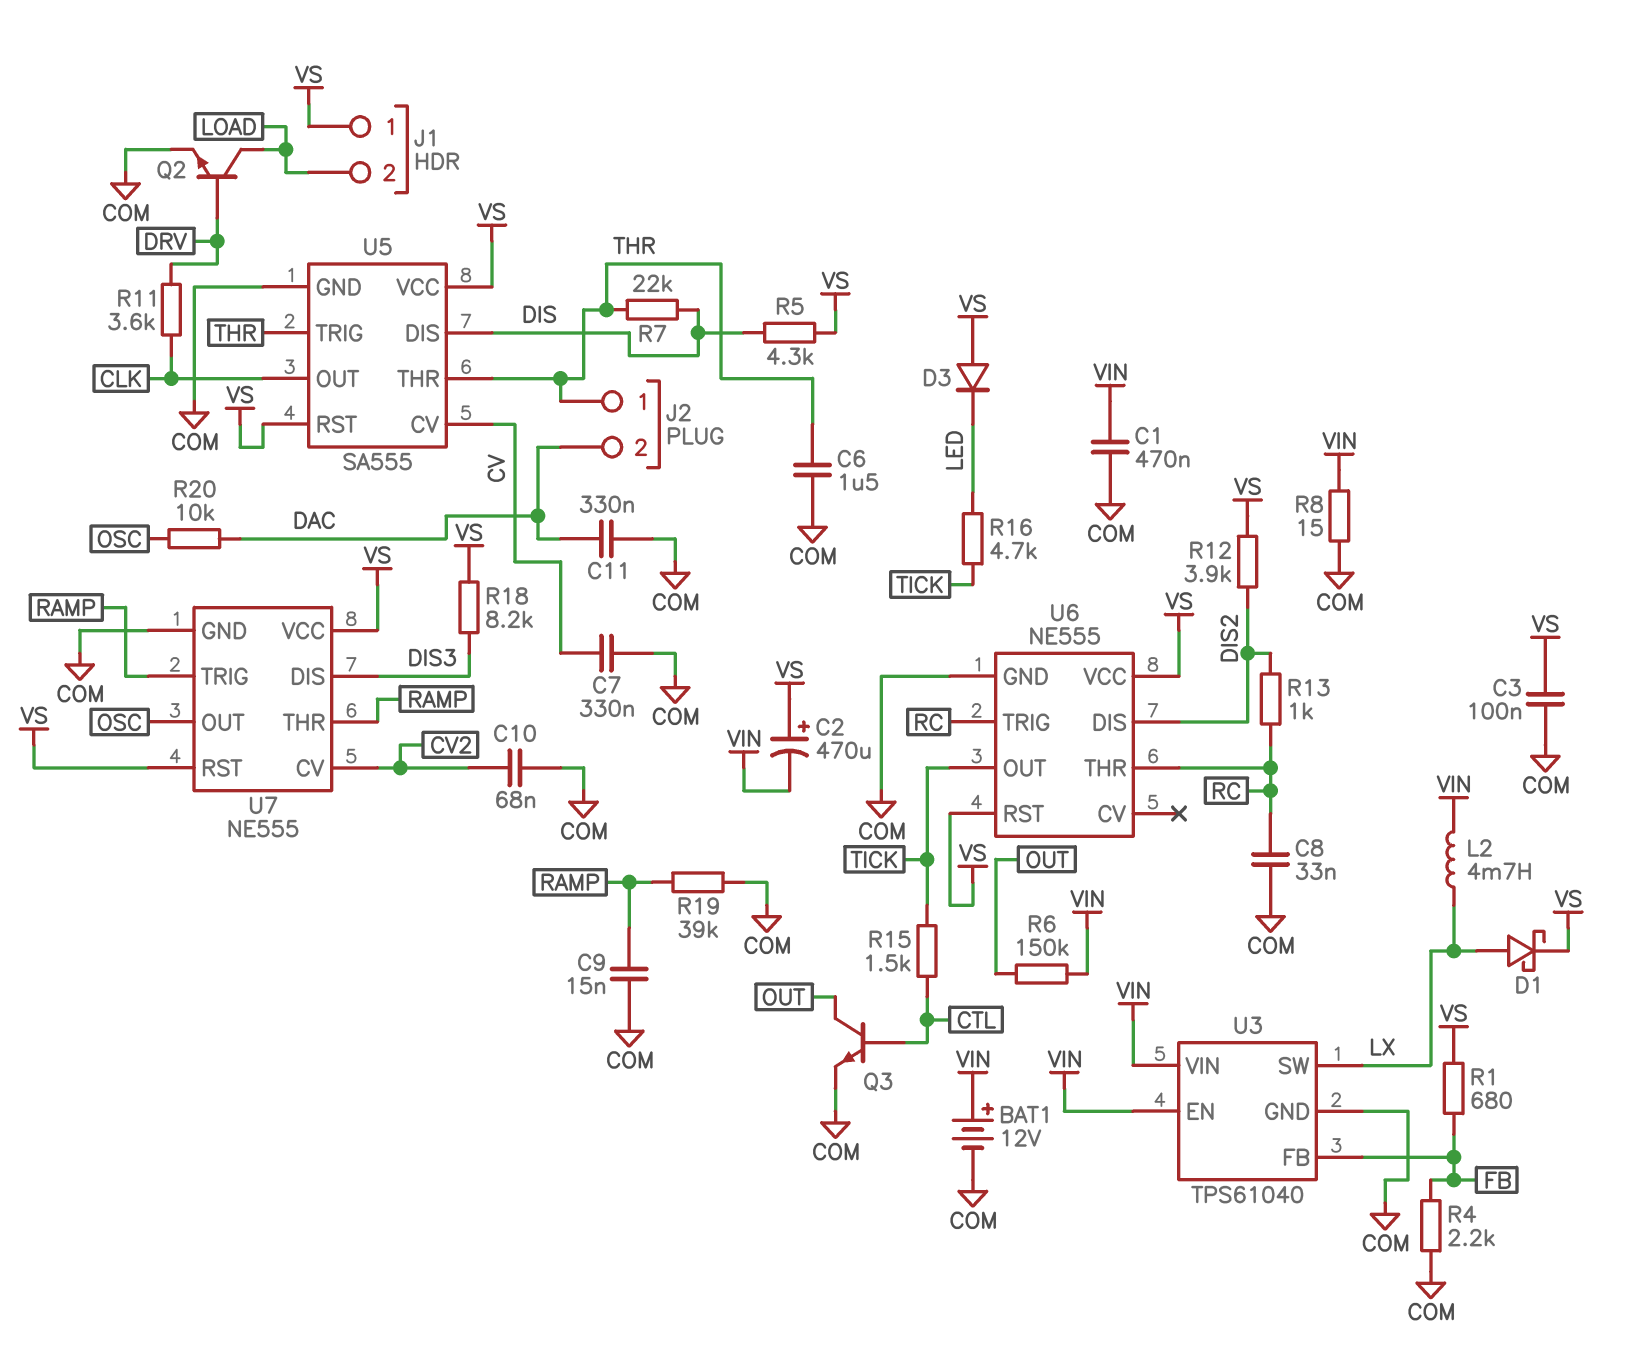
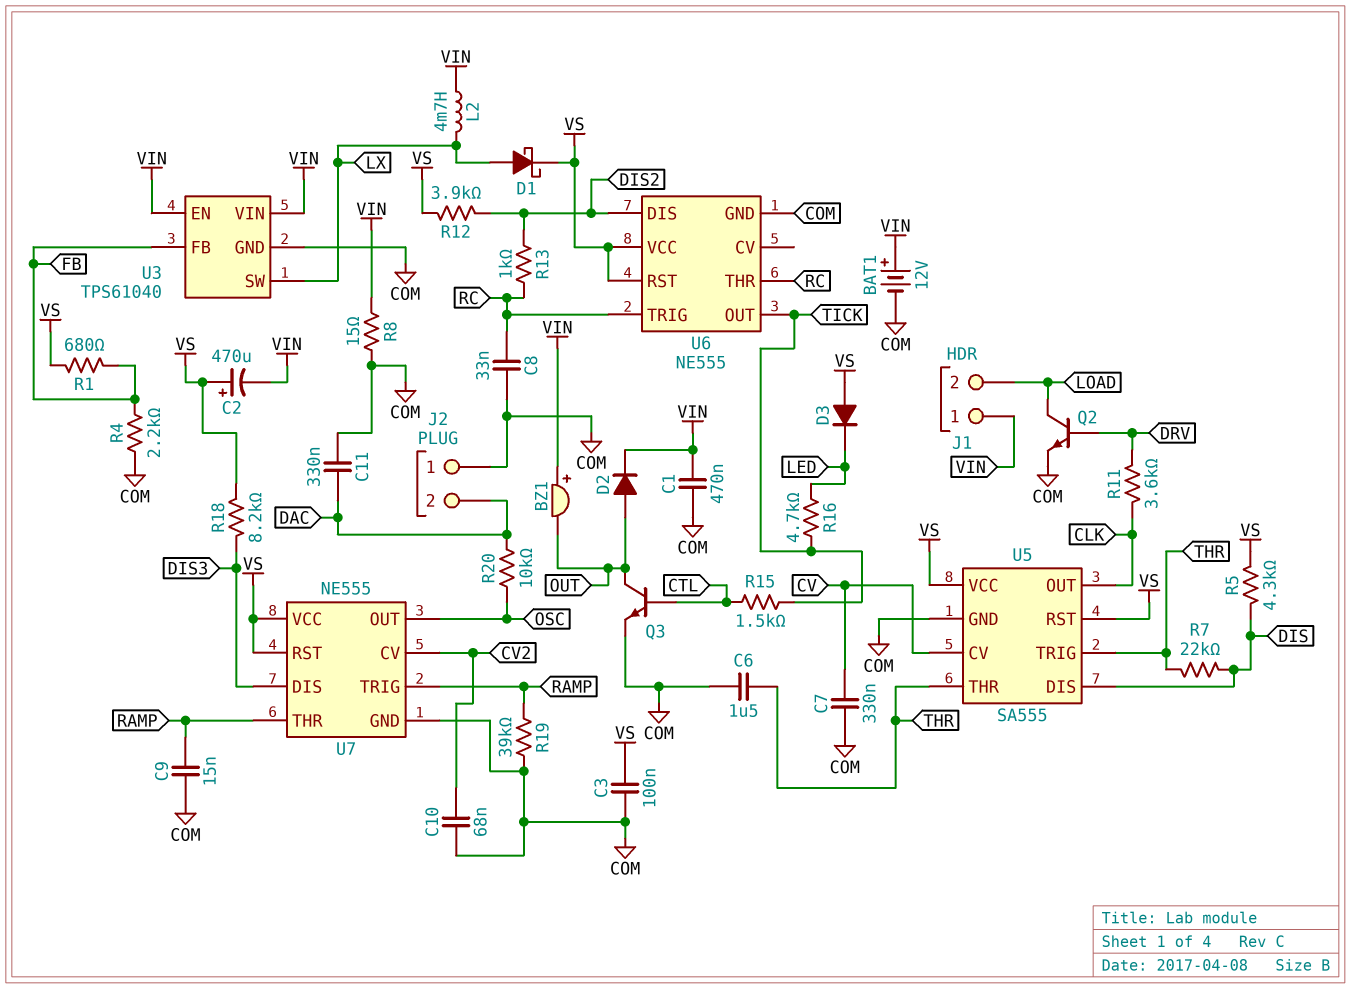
BZ1: none -> buzzer (plus VIN, minus OUT)
D2: none -> diode (A OUT, K VIN)
J1 pin 1: VS -> VIN
J2 pin 1: THR -> COM
R6: 150k (OUT, VIN) -> none

